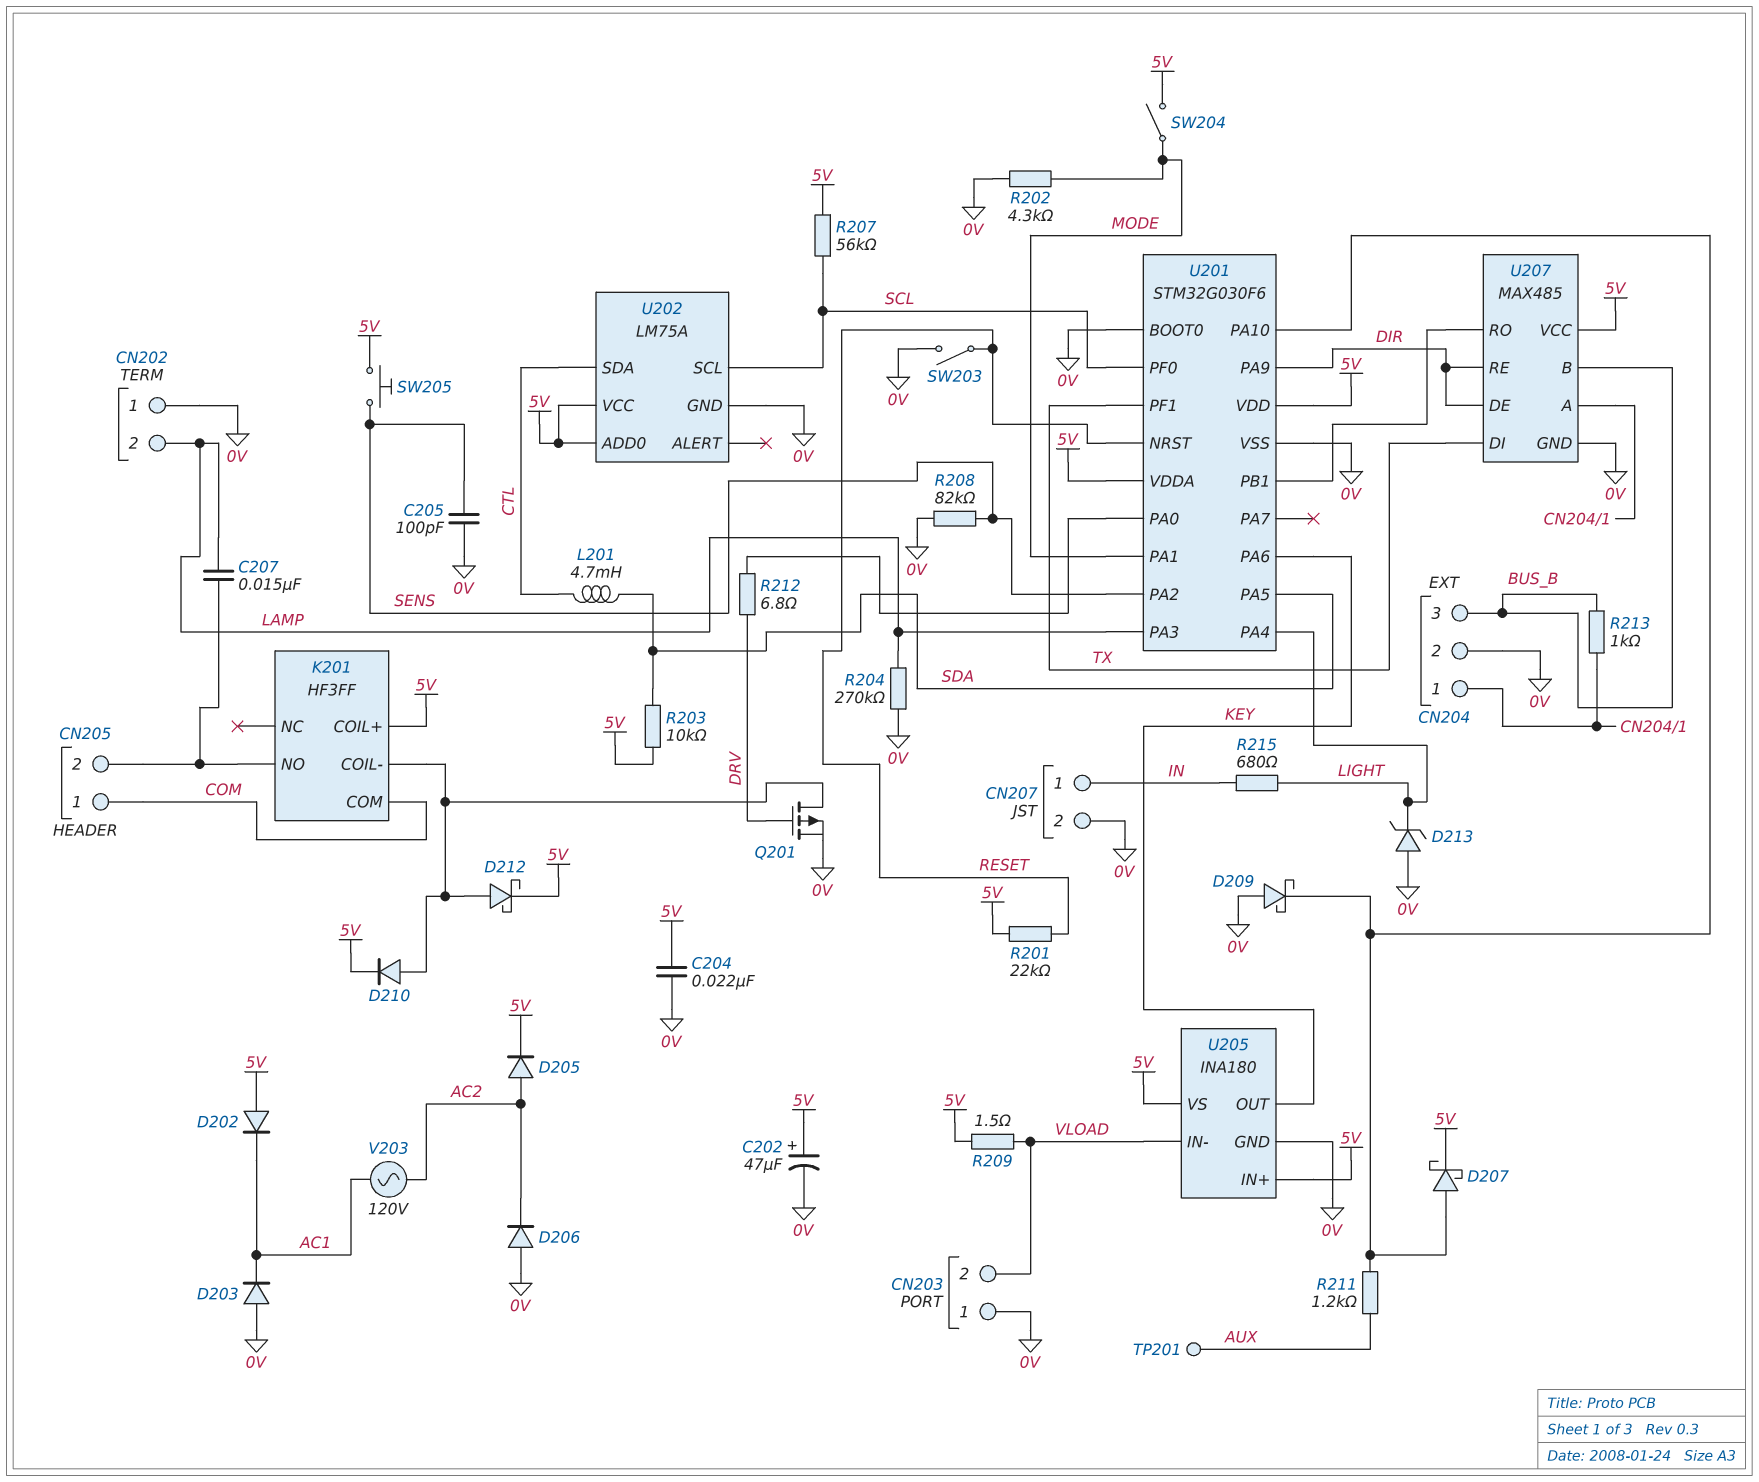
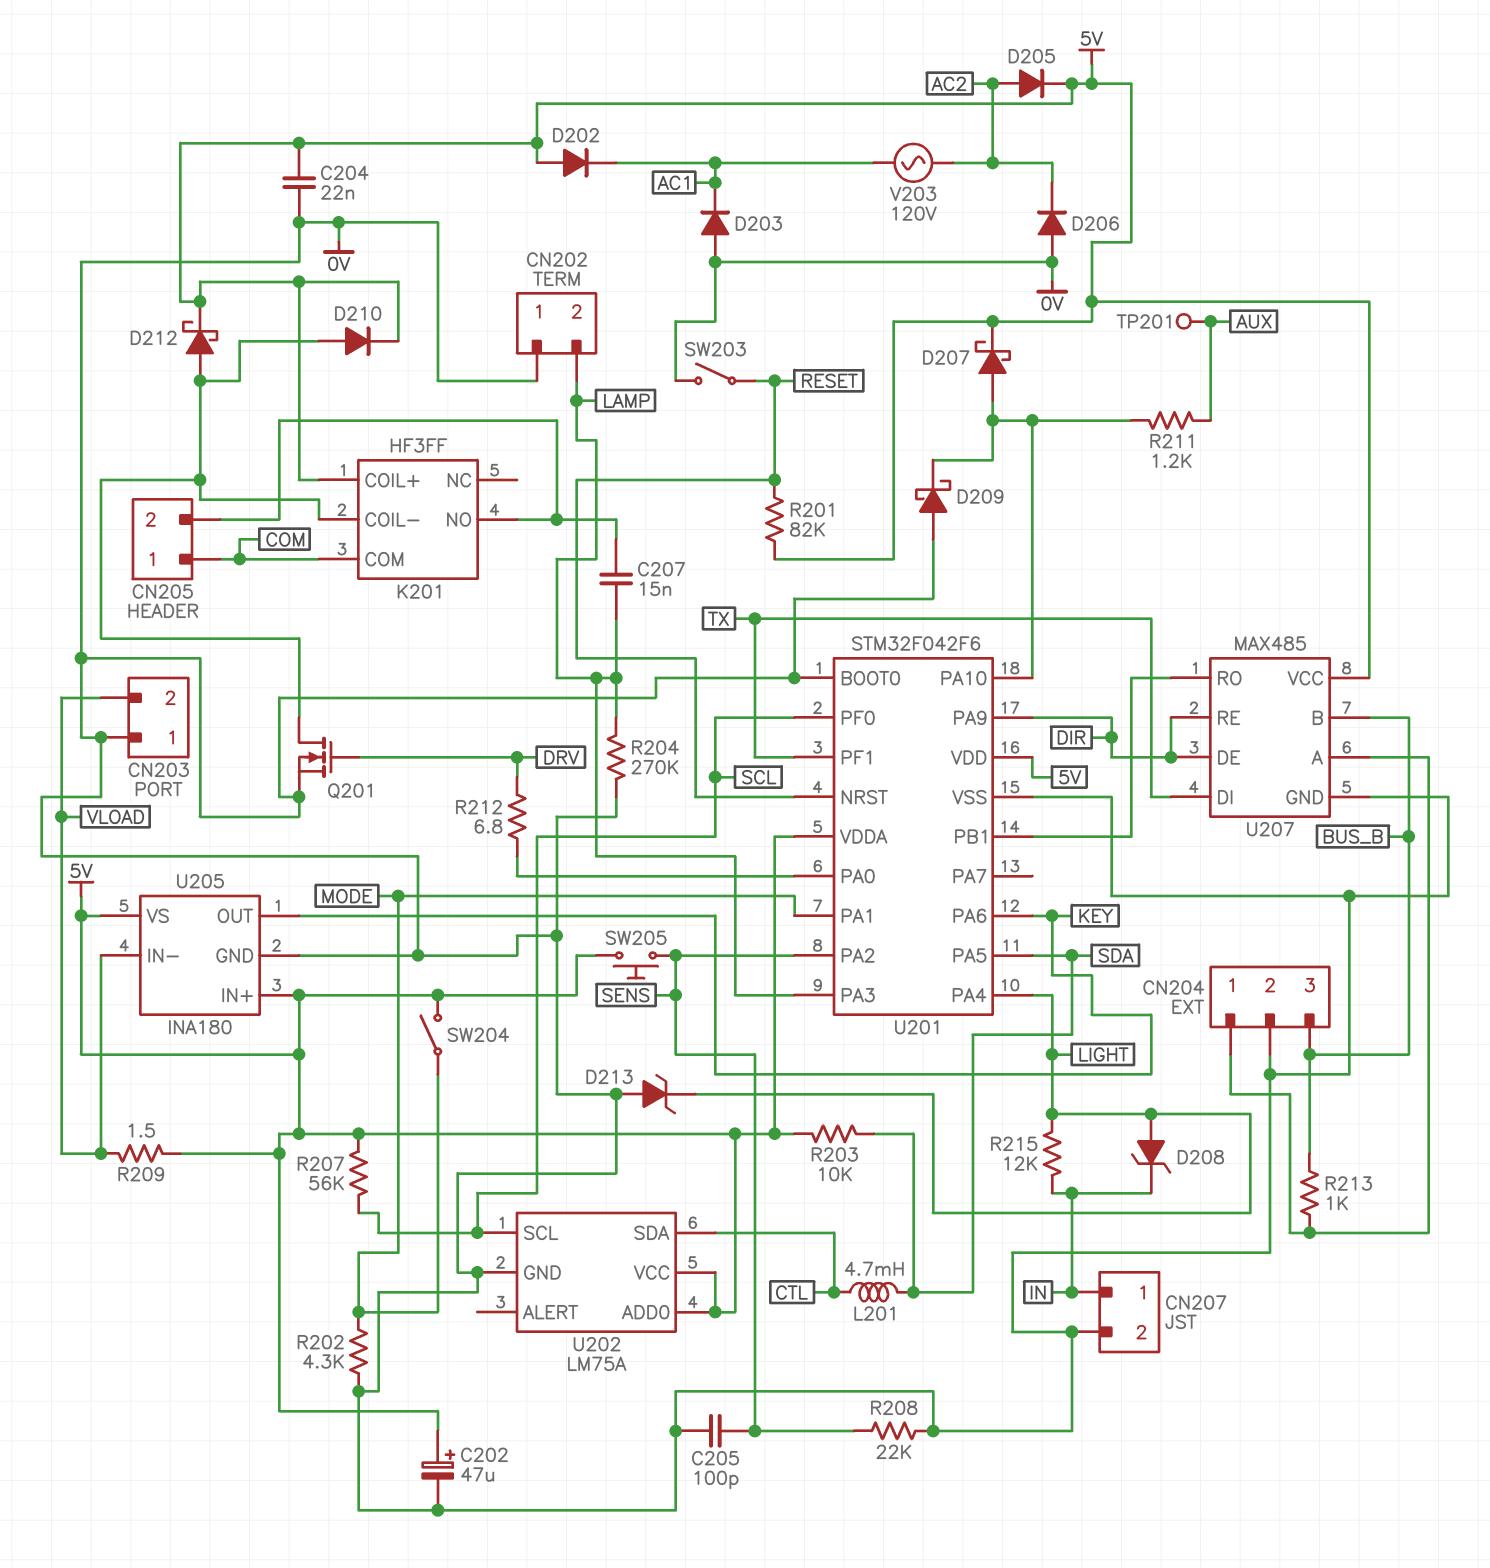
D208: none -> zener (A LIGHT, K IN)
Q201: PMOS (G DRV, D K201/COIL-, S 0V) -> NMOS (G DRV, D K201/COIL-, S 0V)
R201: 22k (5V, RESET) -> 82k (5V, RESET)
R208: 82k (0V, SENS) -> 22k (0V, SENS)
R215: 680 (IN, LIGHT) -> 12k (IN, LIGHT)
U201: STM32G030F6 -> STM32F042F6

